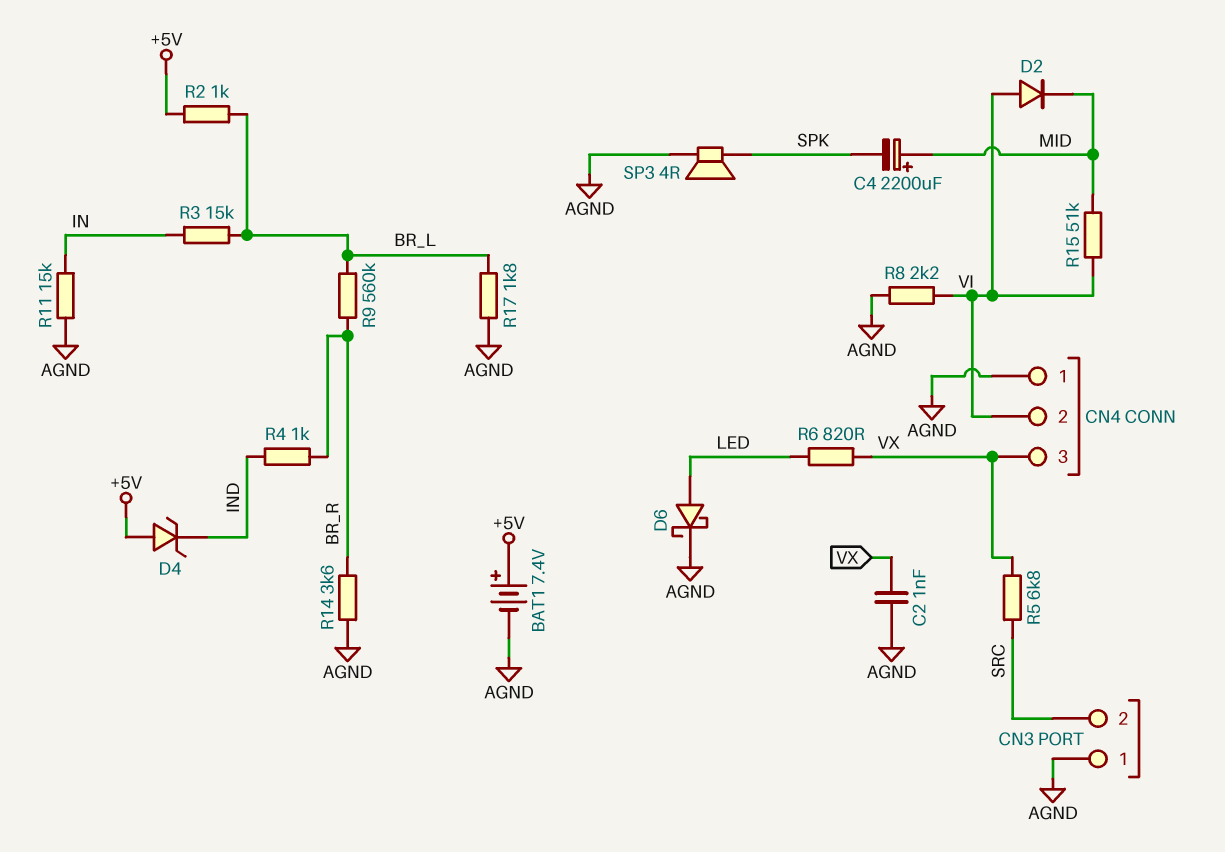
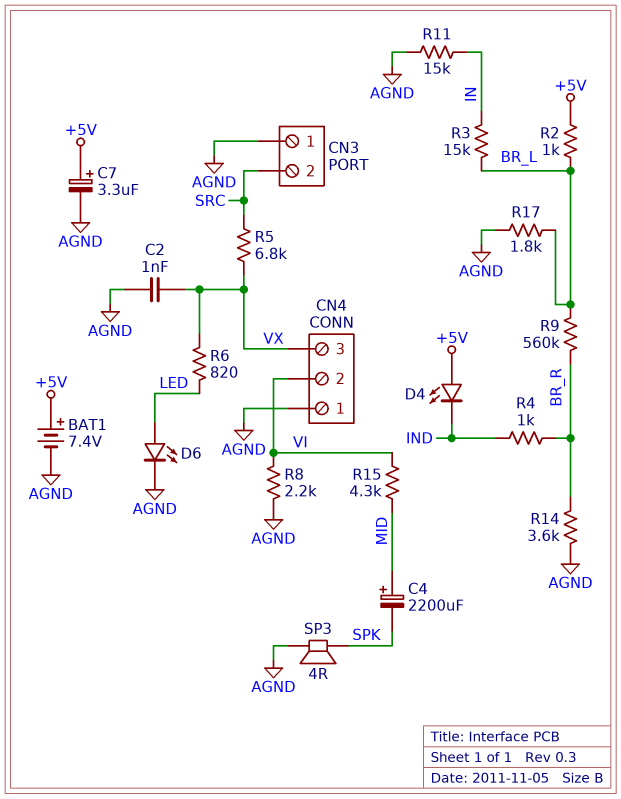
C7: none -> 3.3uF (plus +5V, minus AGND)
D2: diode (A VI, K MID) -> none
D4: zener (A +5V, K IND) -> LED (A +5V, K IND)
D6: schottky (A LED, K AGND) -> LED (A LED, K AGND)
R15: 51k (MID, VI) -> 4.3k (MID, VI)

